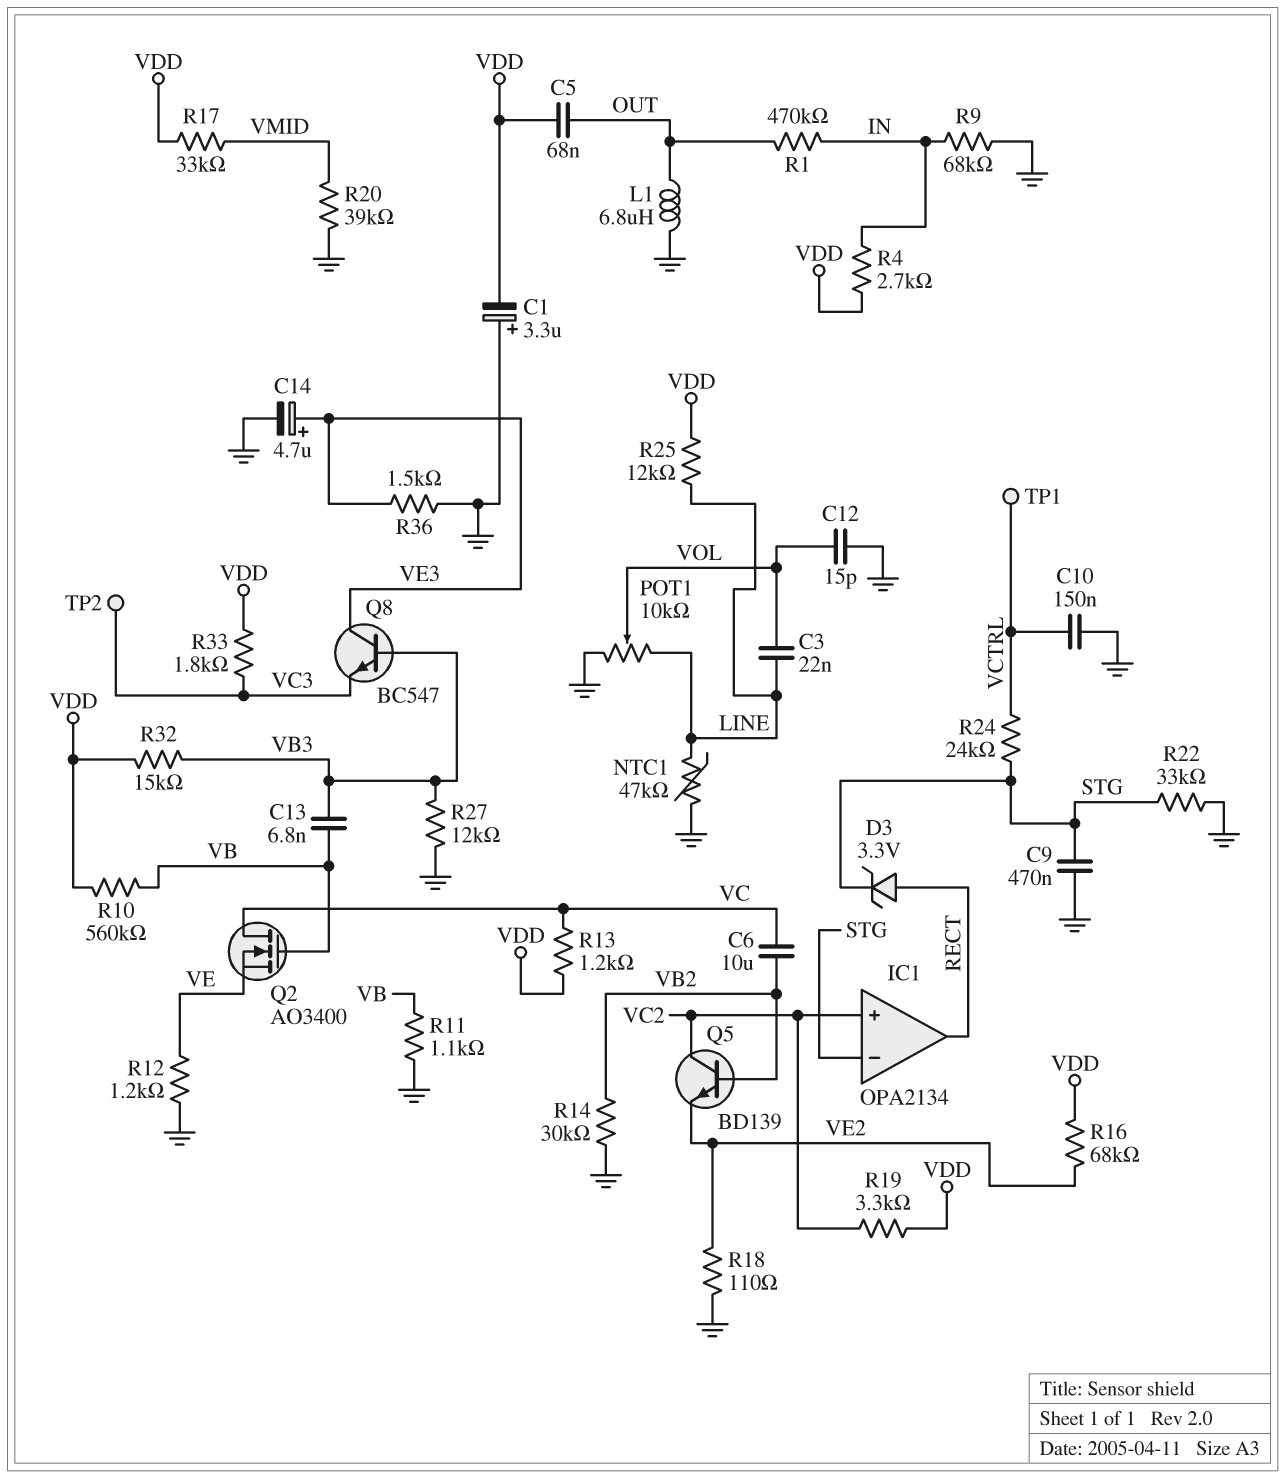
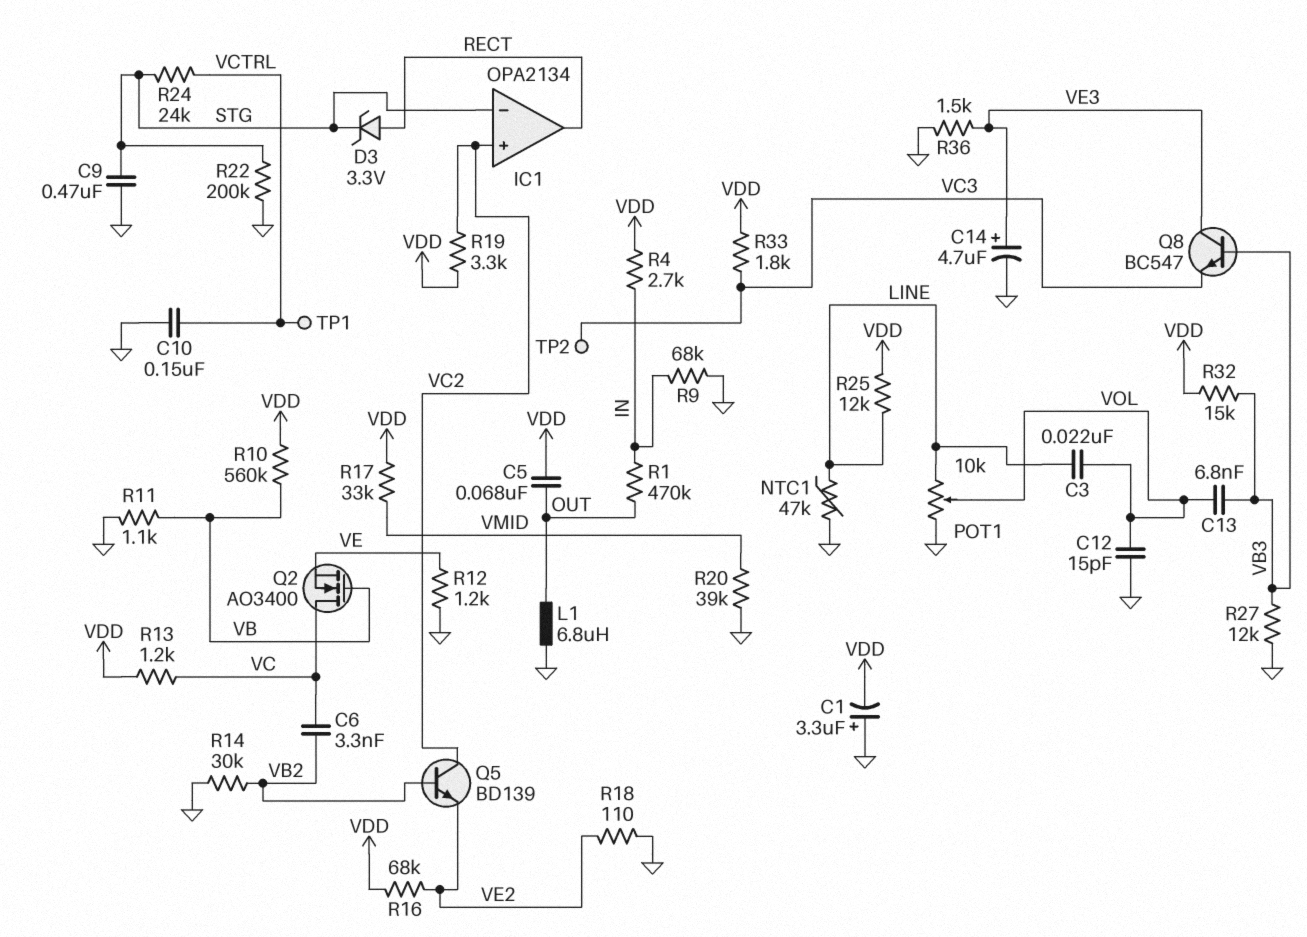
C6: 10uF (VB2, VC) -> 3.3nF (VB2, VC)
C13: 6.8nF (VB, VB3) -> 6.8nF (VB3, VOL)
R22: 33k (GND, STG) -> 200k (GND, STG)

